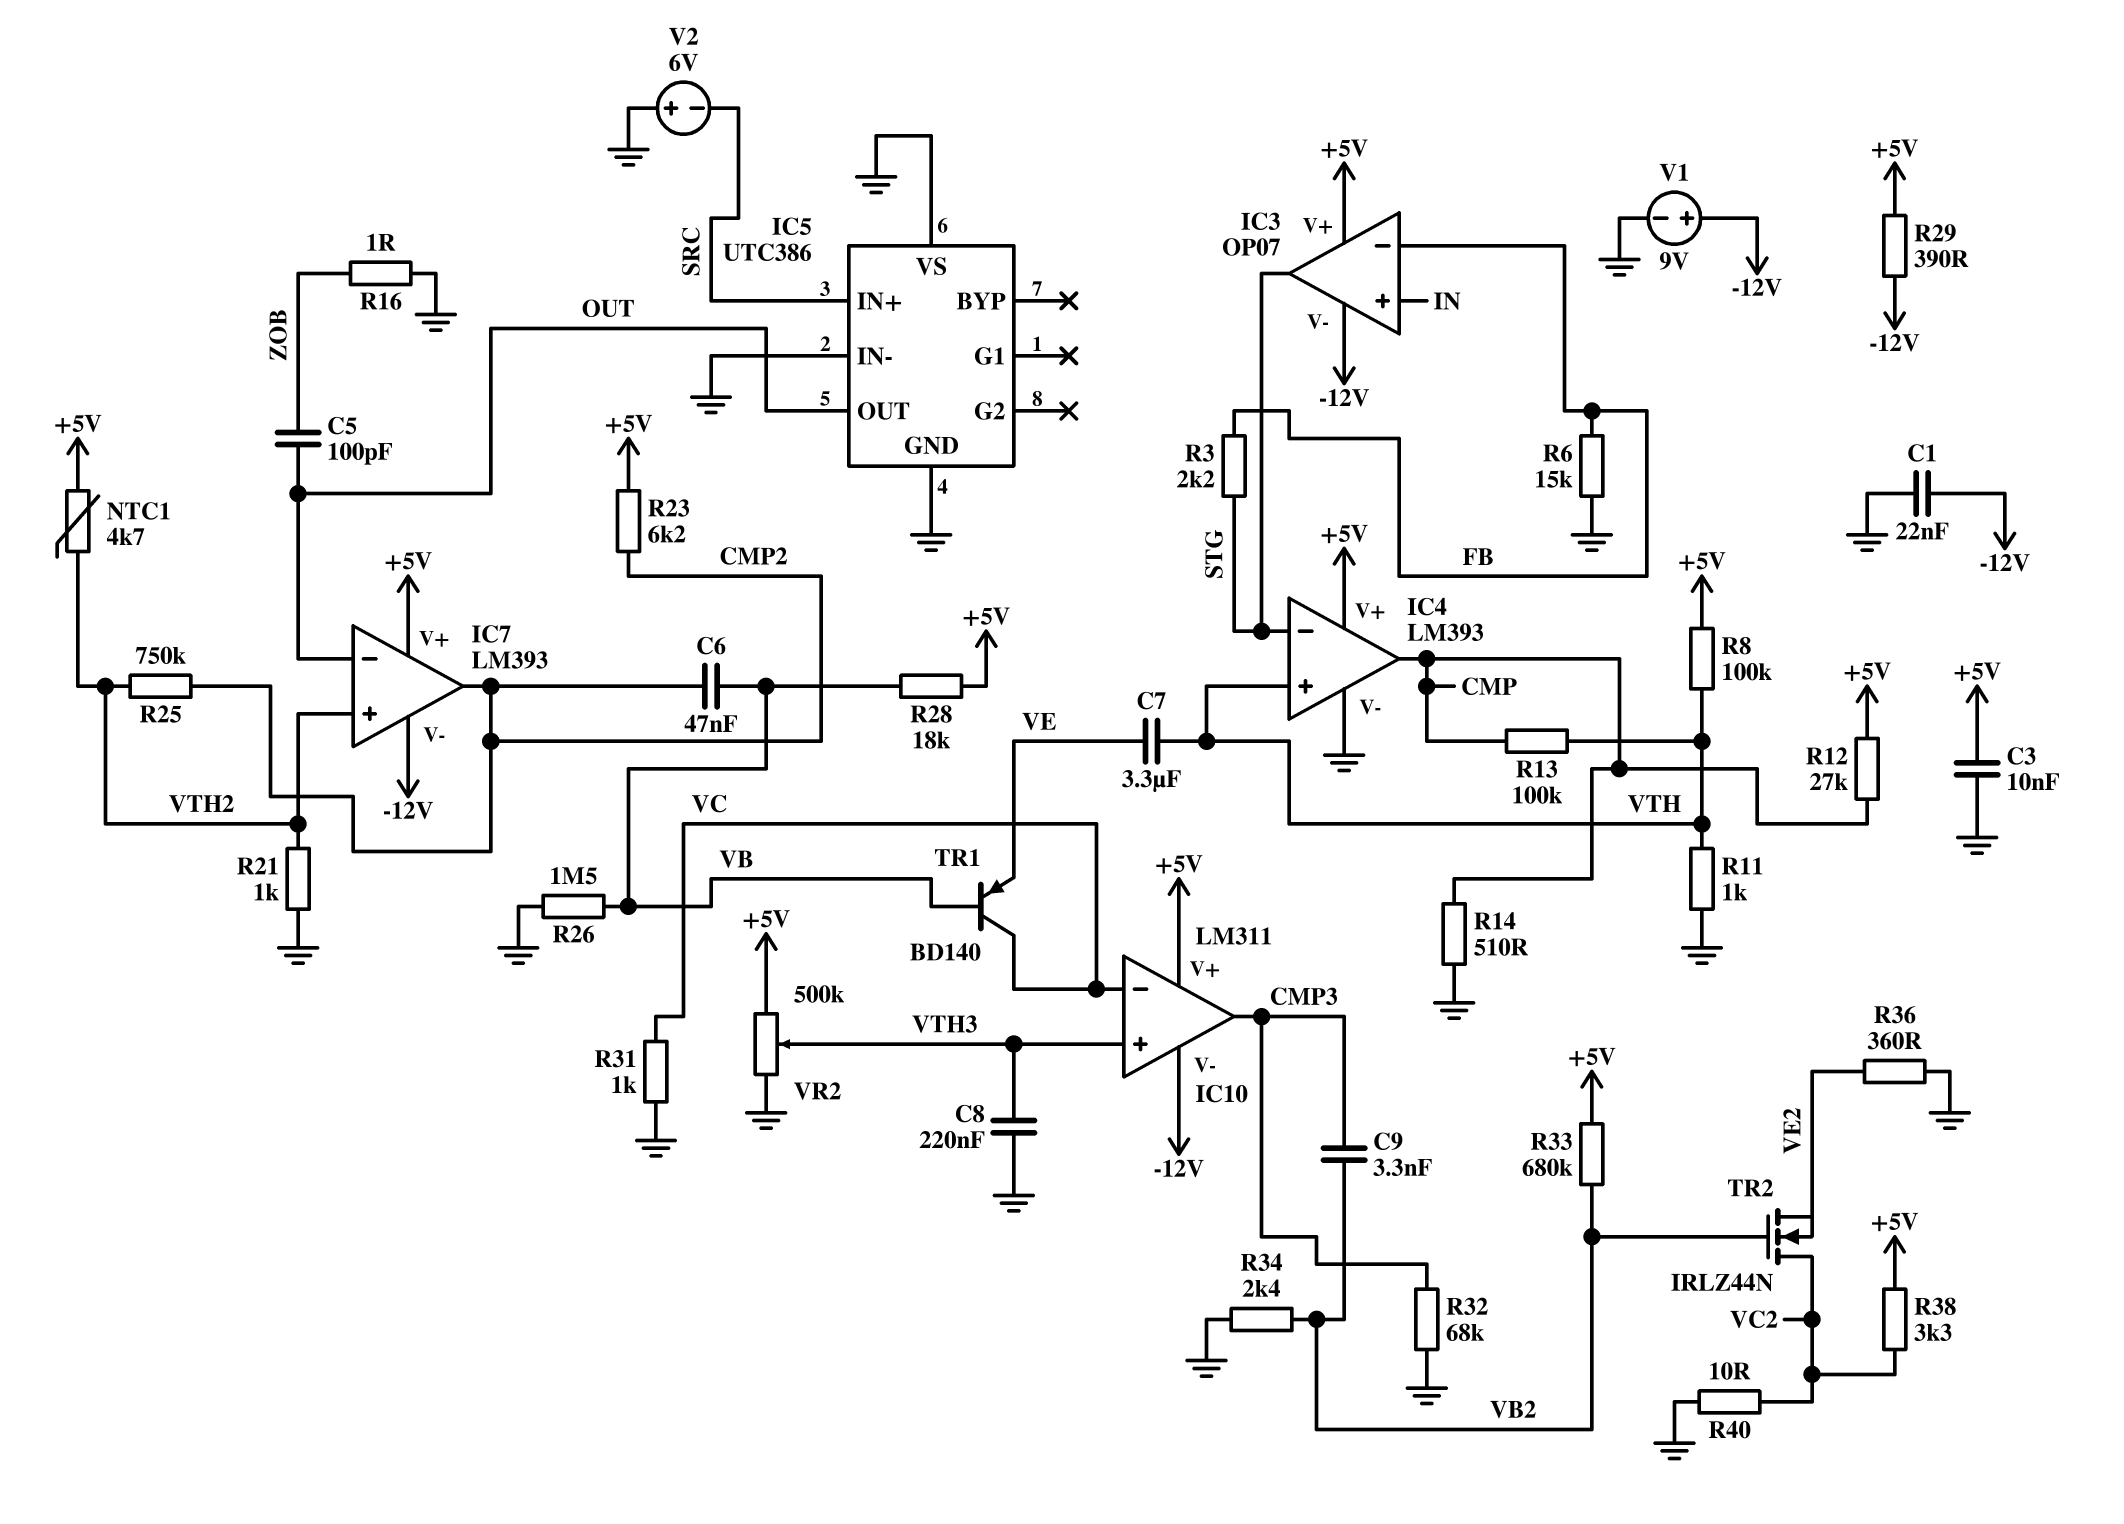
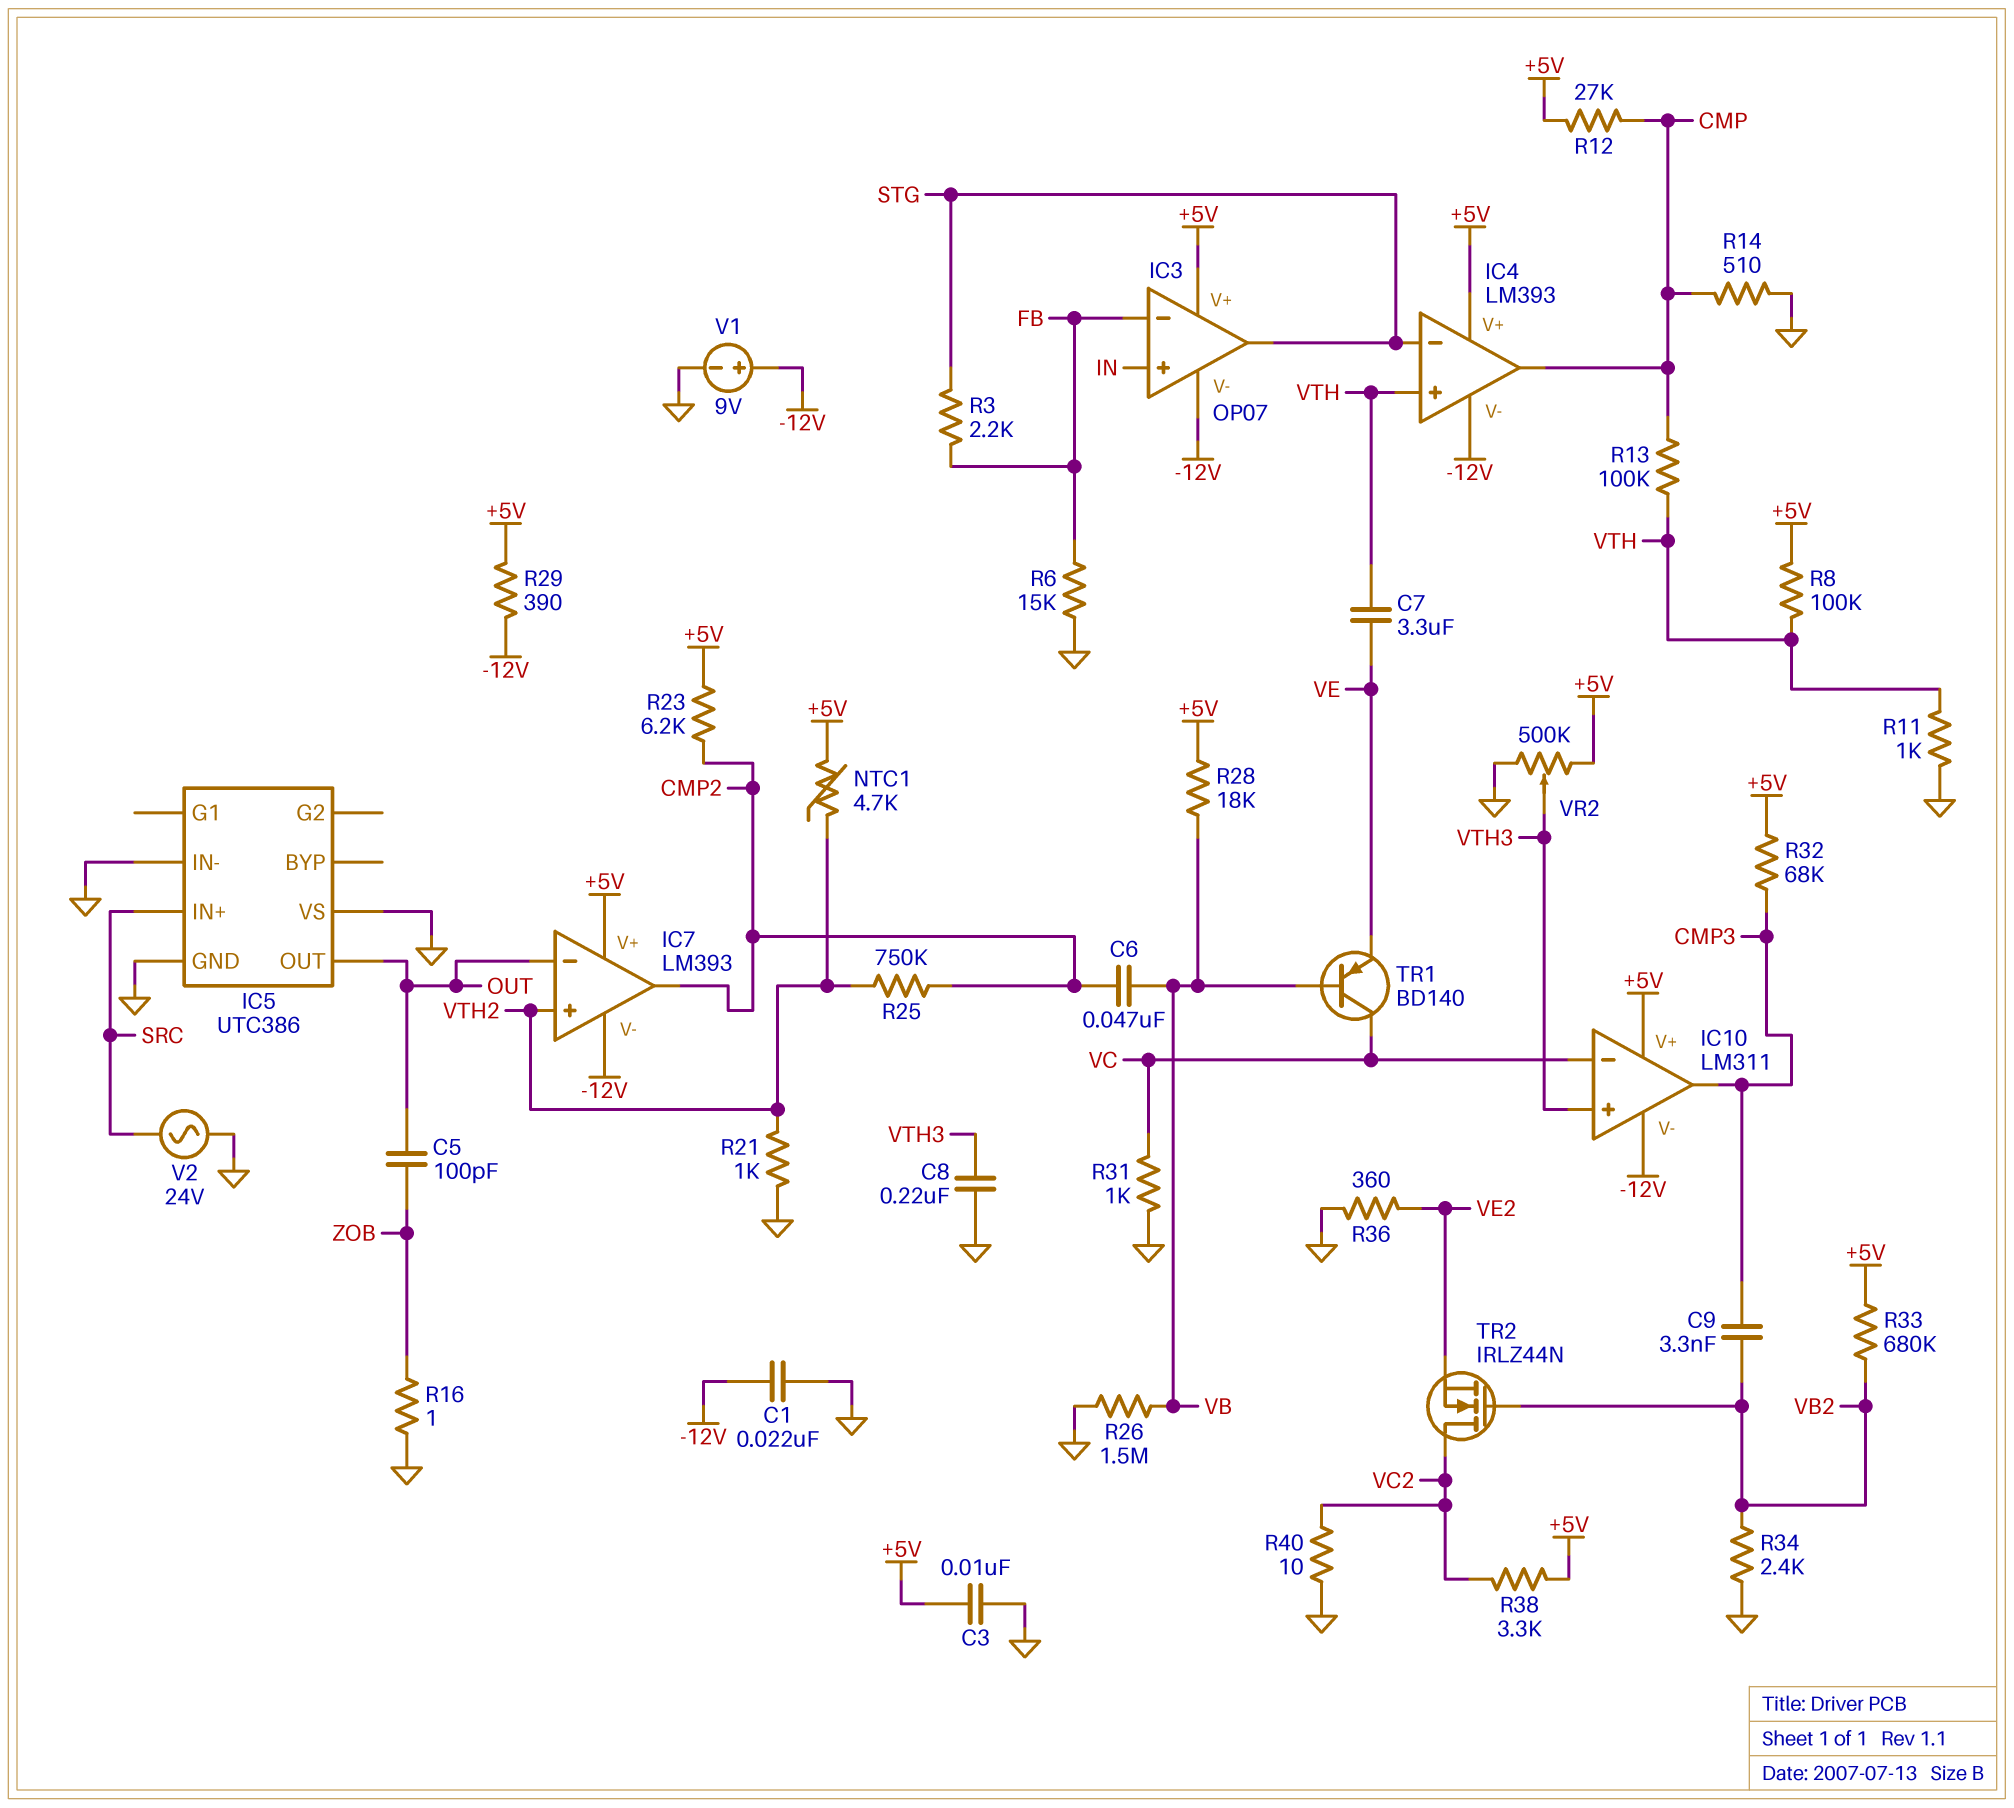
IC4 pin V-: GND -> -12V
R32: 68k (CMP3, GND) -> 68k (+5V, CMP3)
V2: 6V (plus GND, minus SRC) -> AC 24V (GND, SRC)

